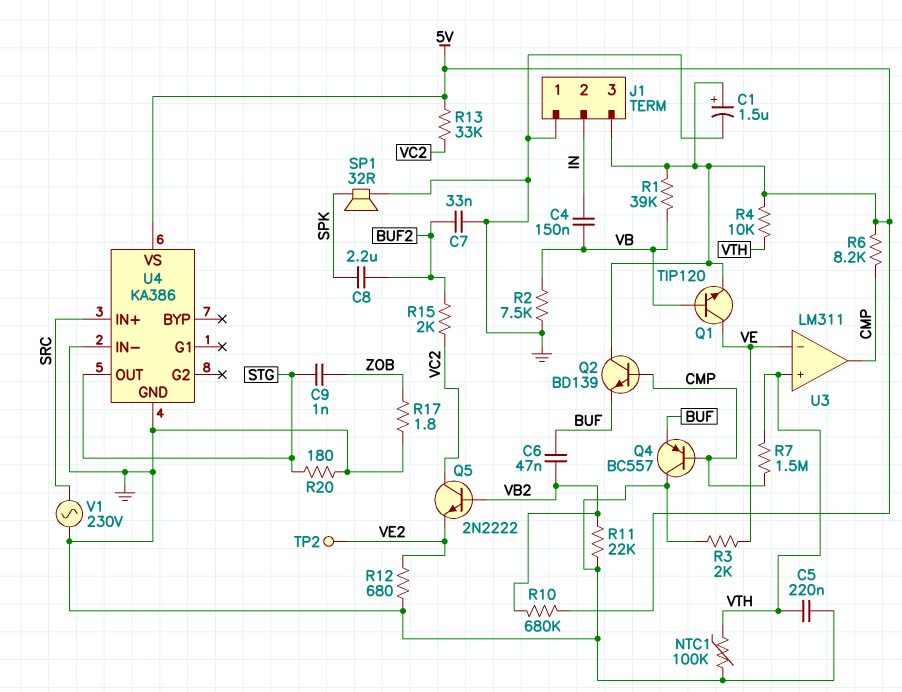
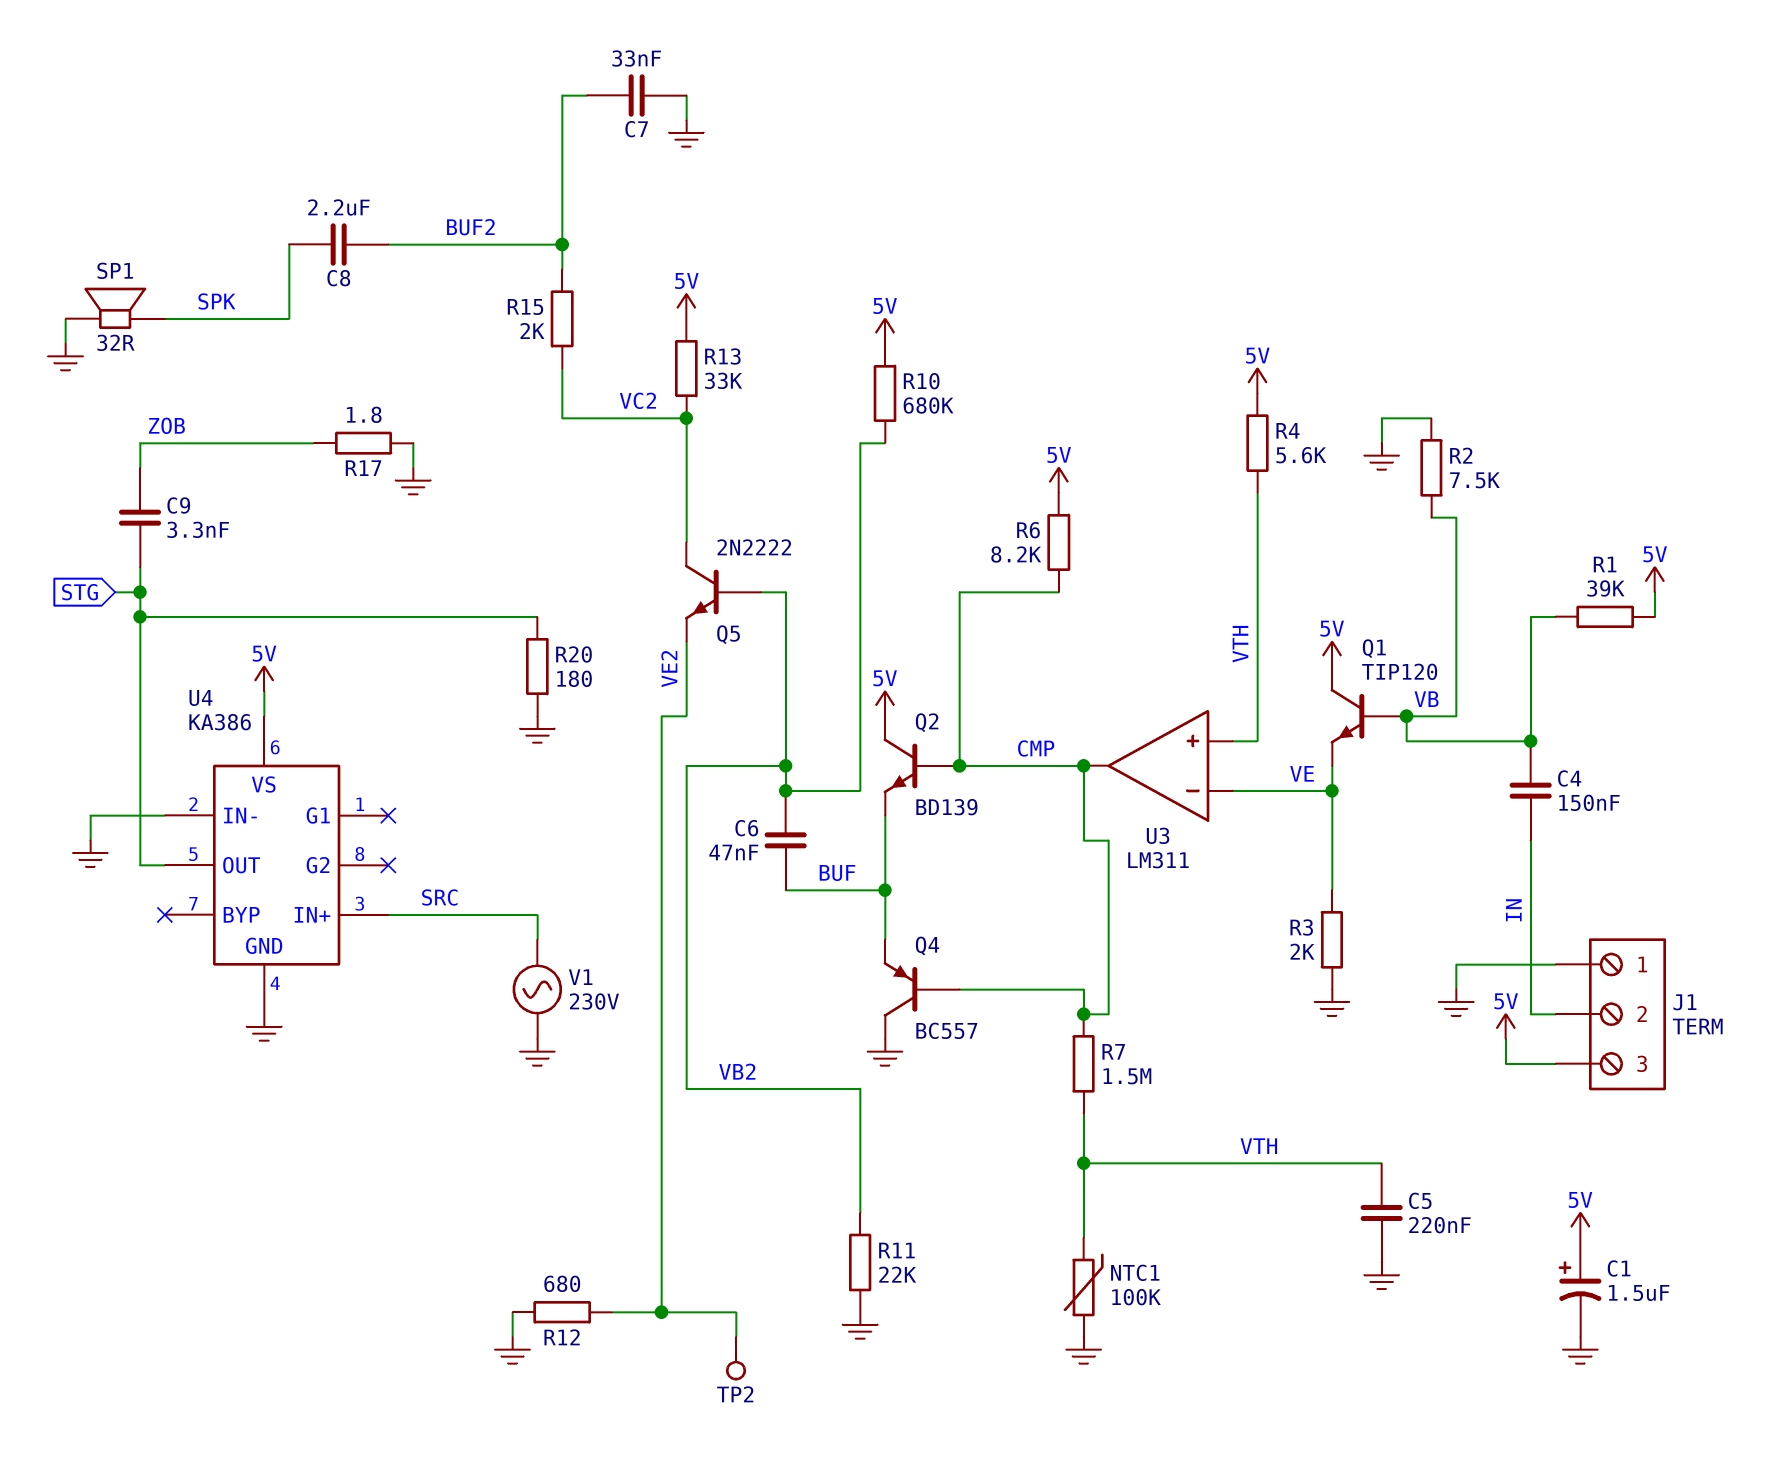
C9: 1nF (STG, ZOB) -> 3.3nF (STG, ZOB)
Q1: NPN TIP120 (B VB, C VE, E 5V) -> NPN TIP120 (B VB, C 5V, E VE)
R4: 10k (5V, VTH) -> 5.6k (5V, VTH)

